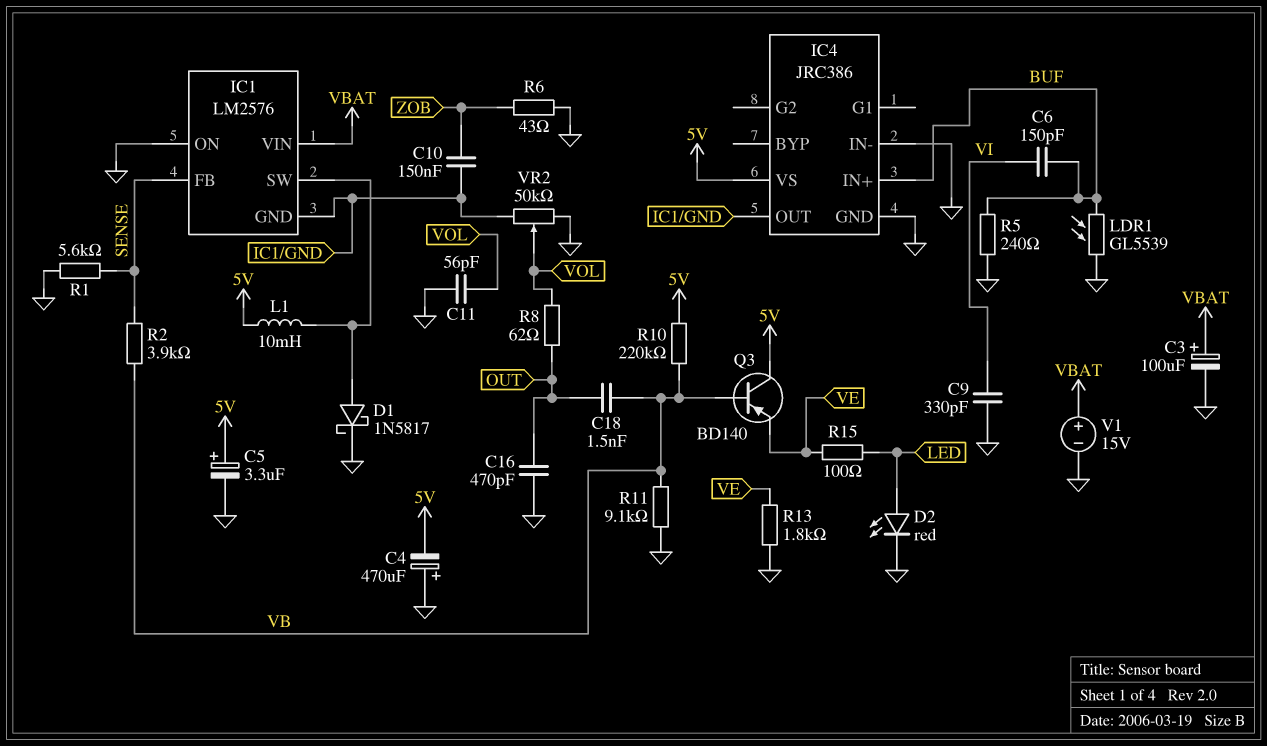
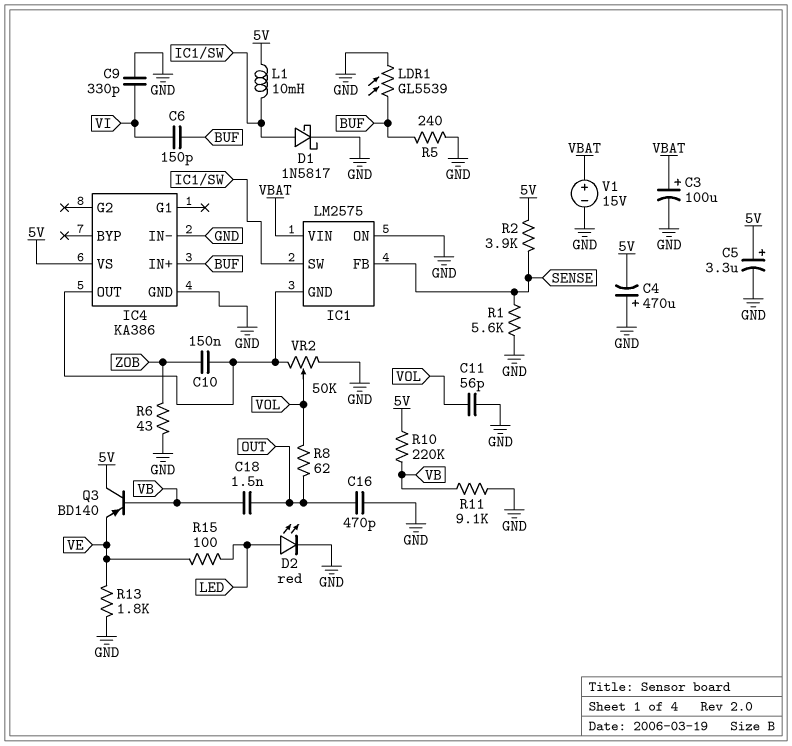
IC1: LM2576 -> LM2575
IC4: JRC386 -> KA386
R2: 3.9k (SENSE, VB) -> 3.9k (5V, SENSE)

